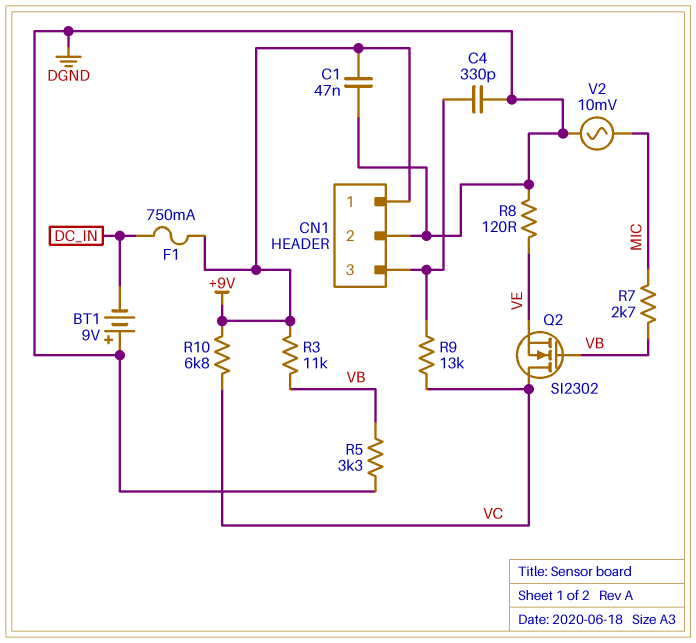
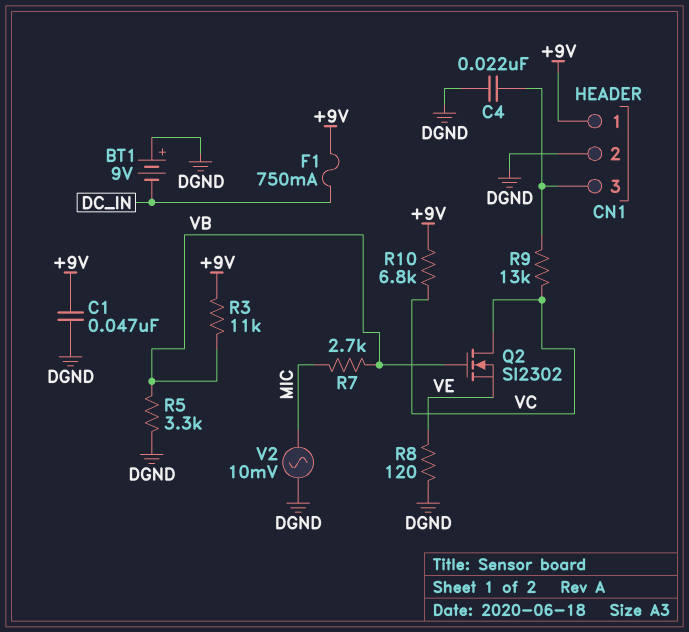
C4: 330pF (CN1/3, DGND) -> 22nF (CN1/3, DGND)

